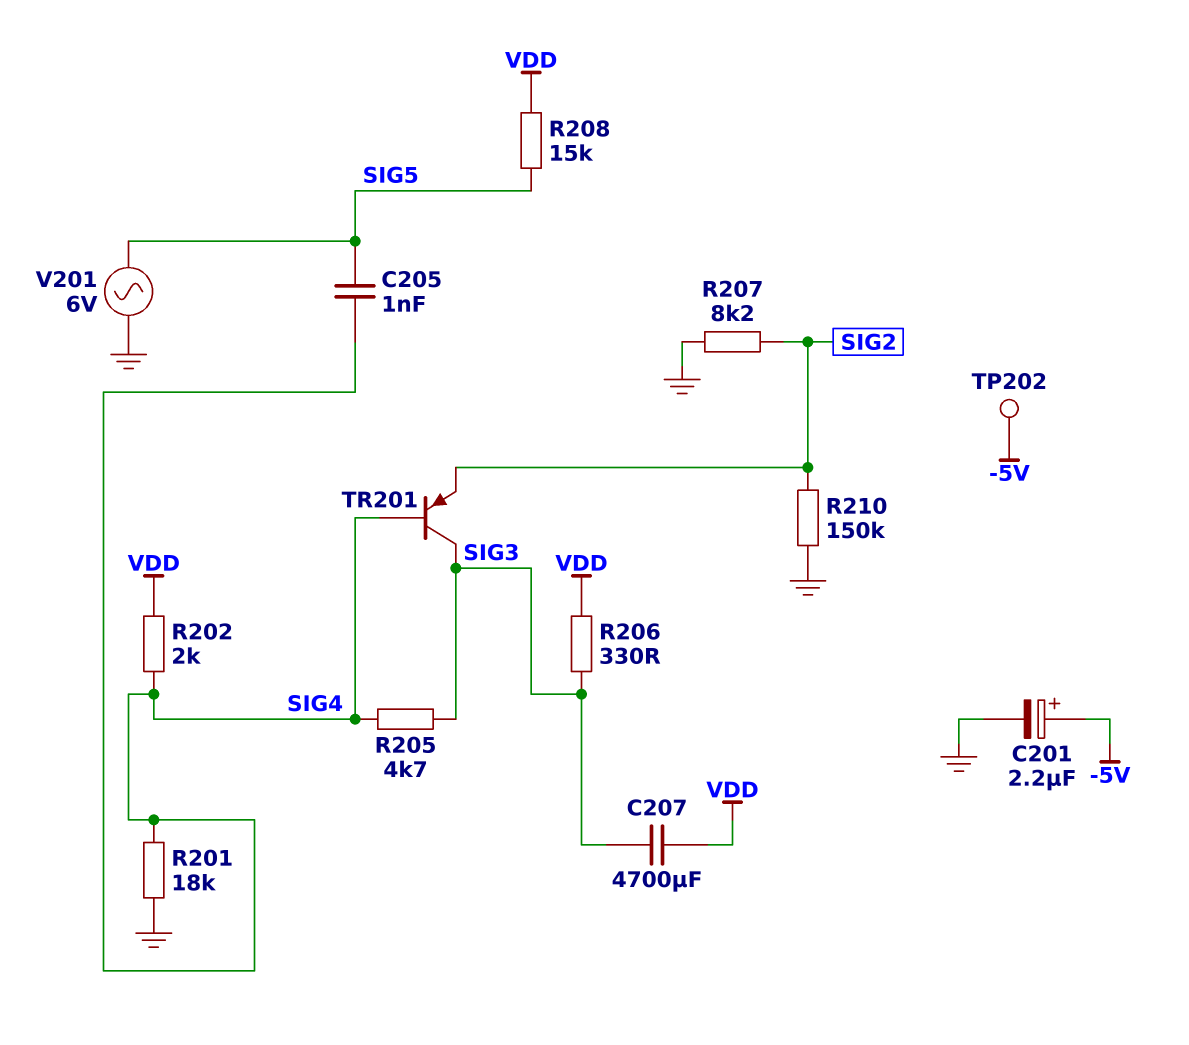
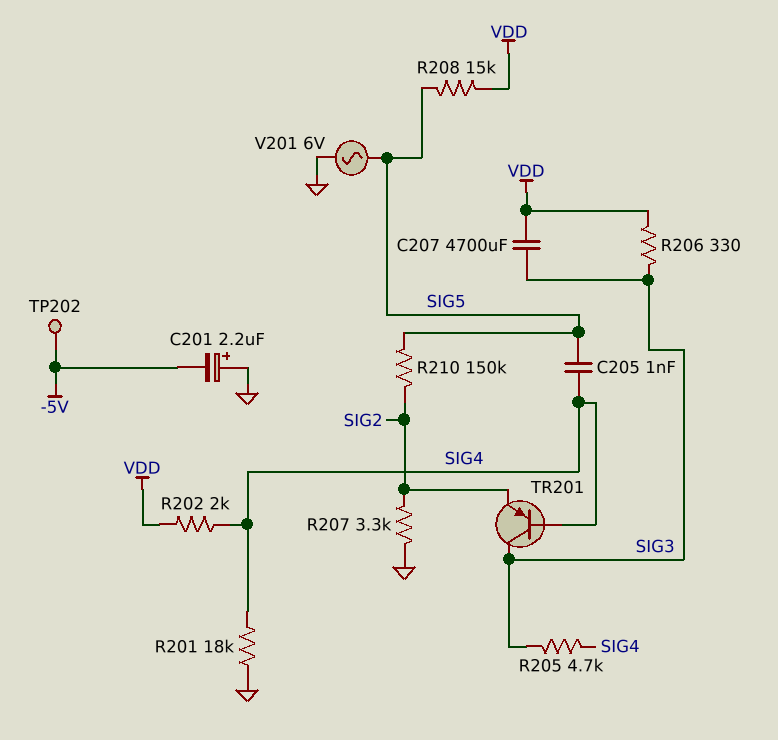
C201: 2.2uF (plus -5V, minus GND) -> 2.2uF (plus GND, minus -5V)
R207: 8.2k (GND, SIG2) -> 3.3k (GND, SIG2)
R210: 150k (GND, SIG2) -> 150k (SIG2, SIG5)

